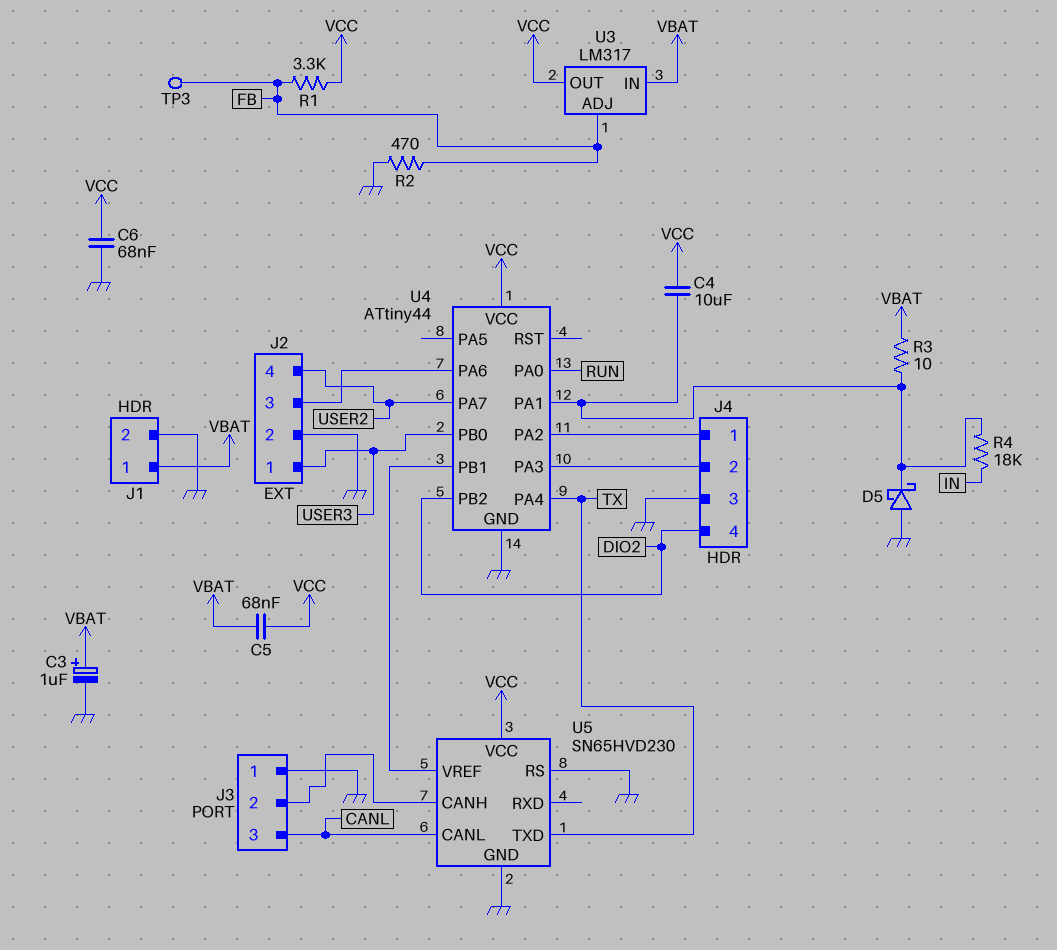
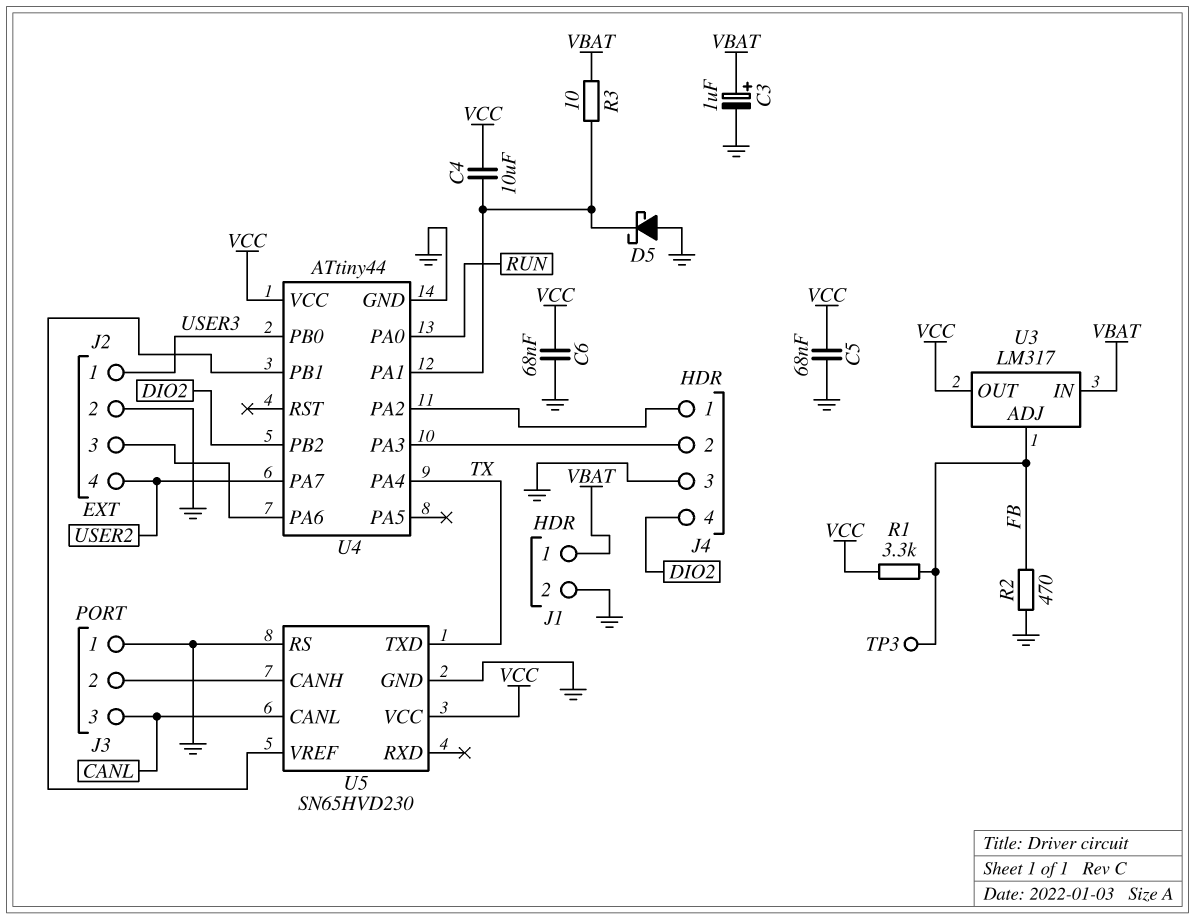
C5: 68nF (VBAT, VCC) -> 68nF (GND, VCC)
R4: 18k (IN, U4/PA1) -> none

